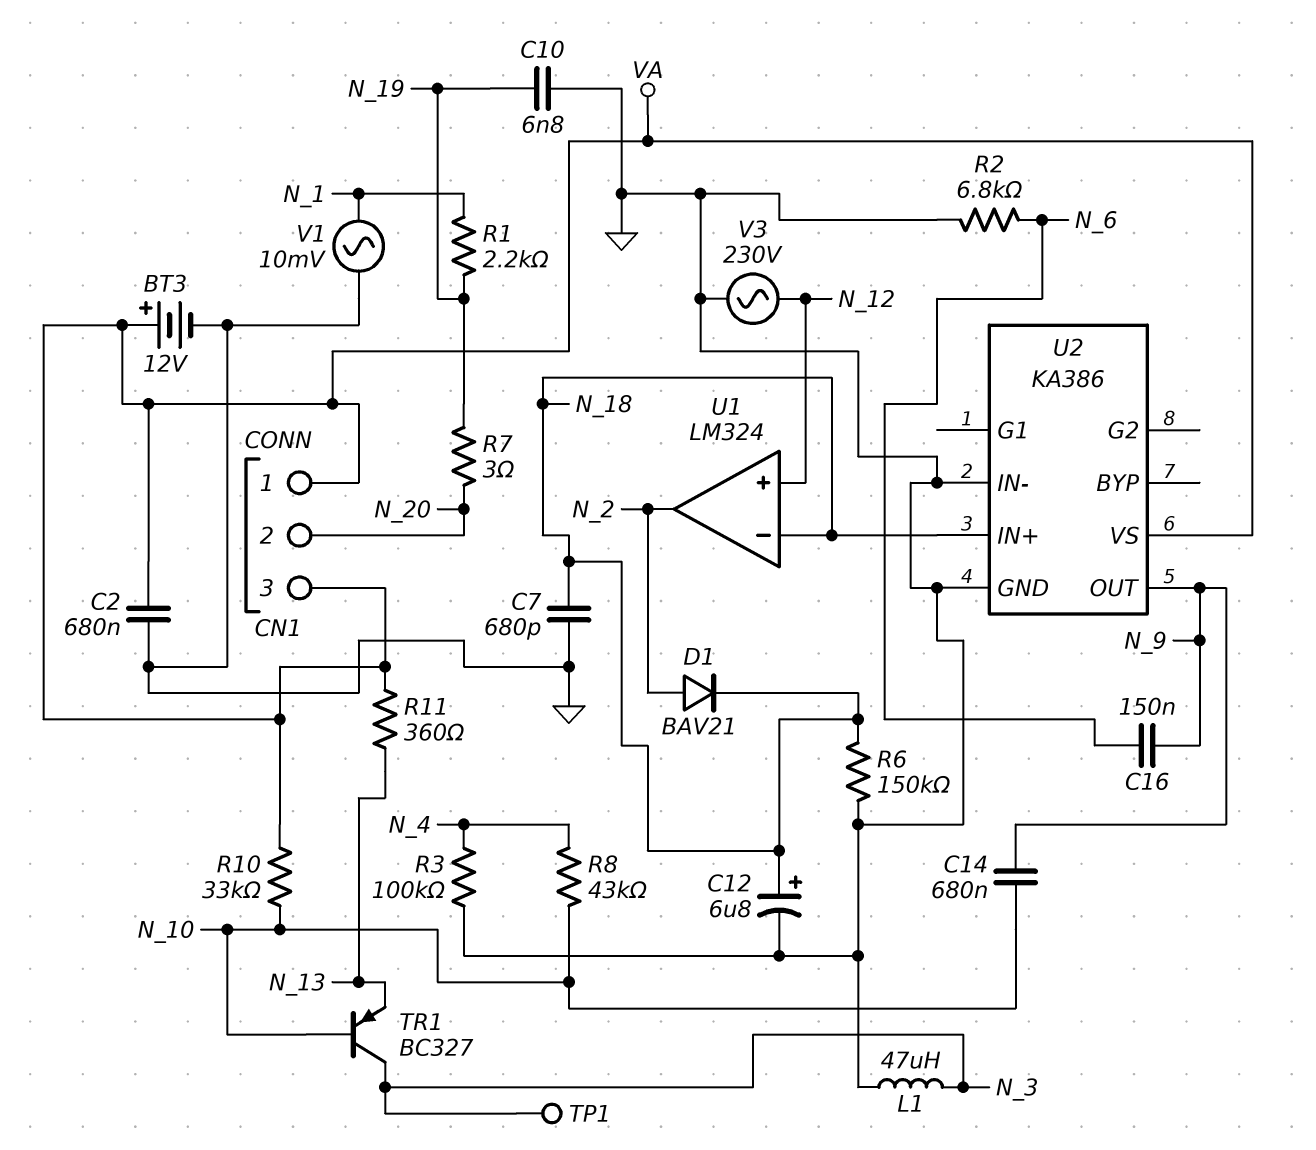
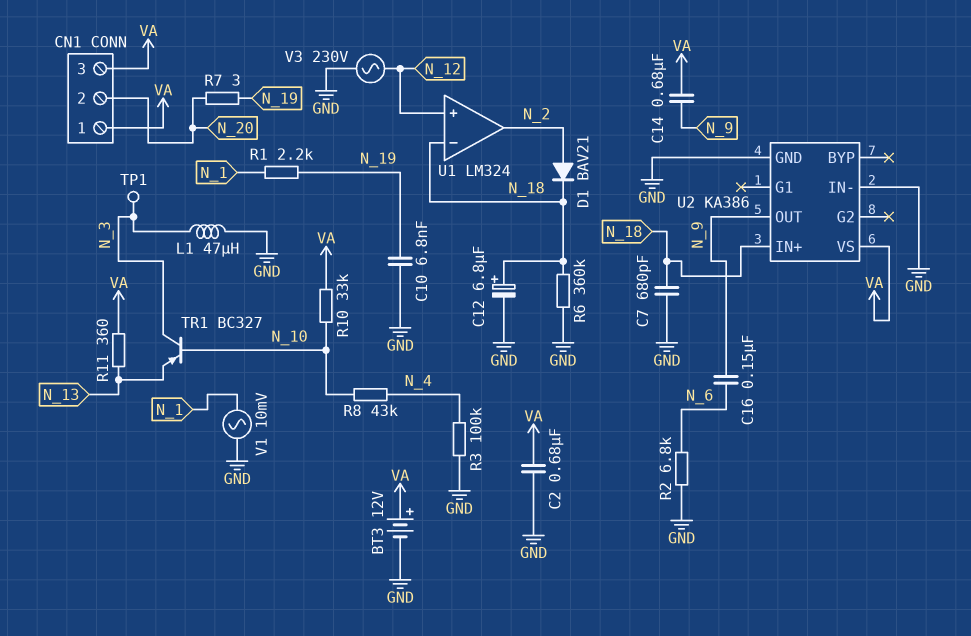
C14: 680nF (N_9, N_10) -> 680nF (N_9, VA)
R6: 150k (GND, N_18) -> 360k (GND, N_18)

